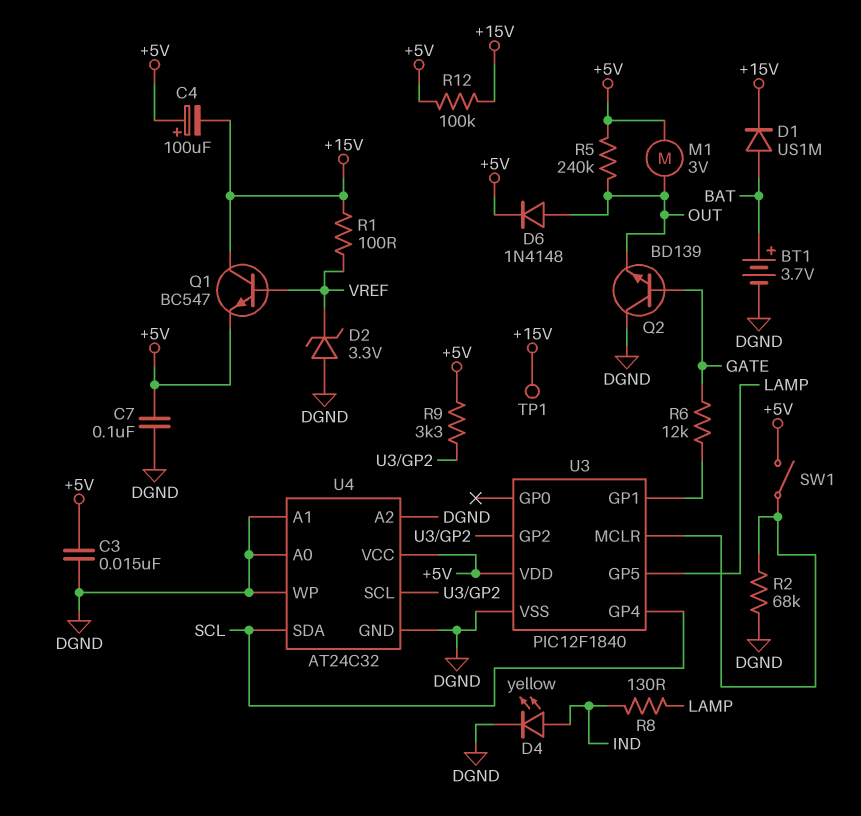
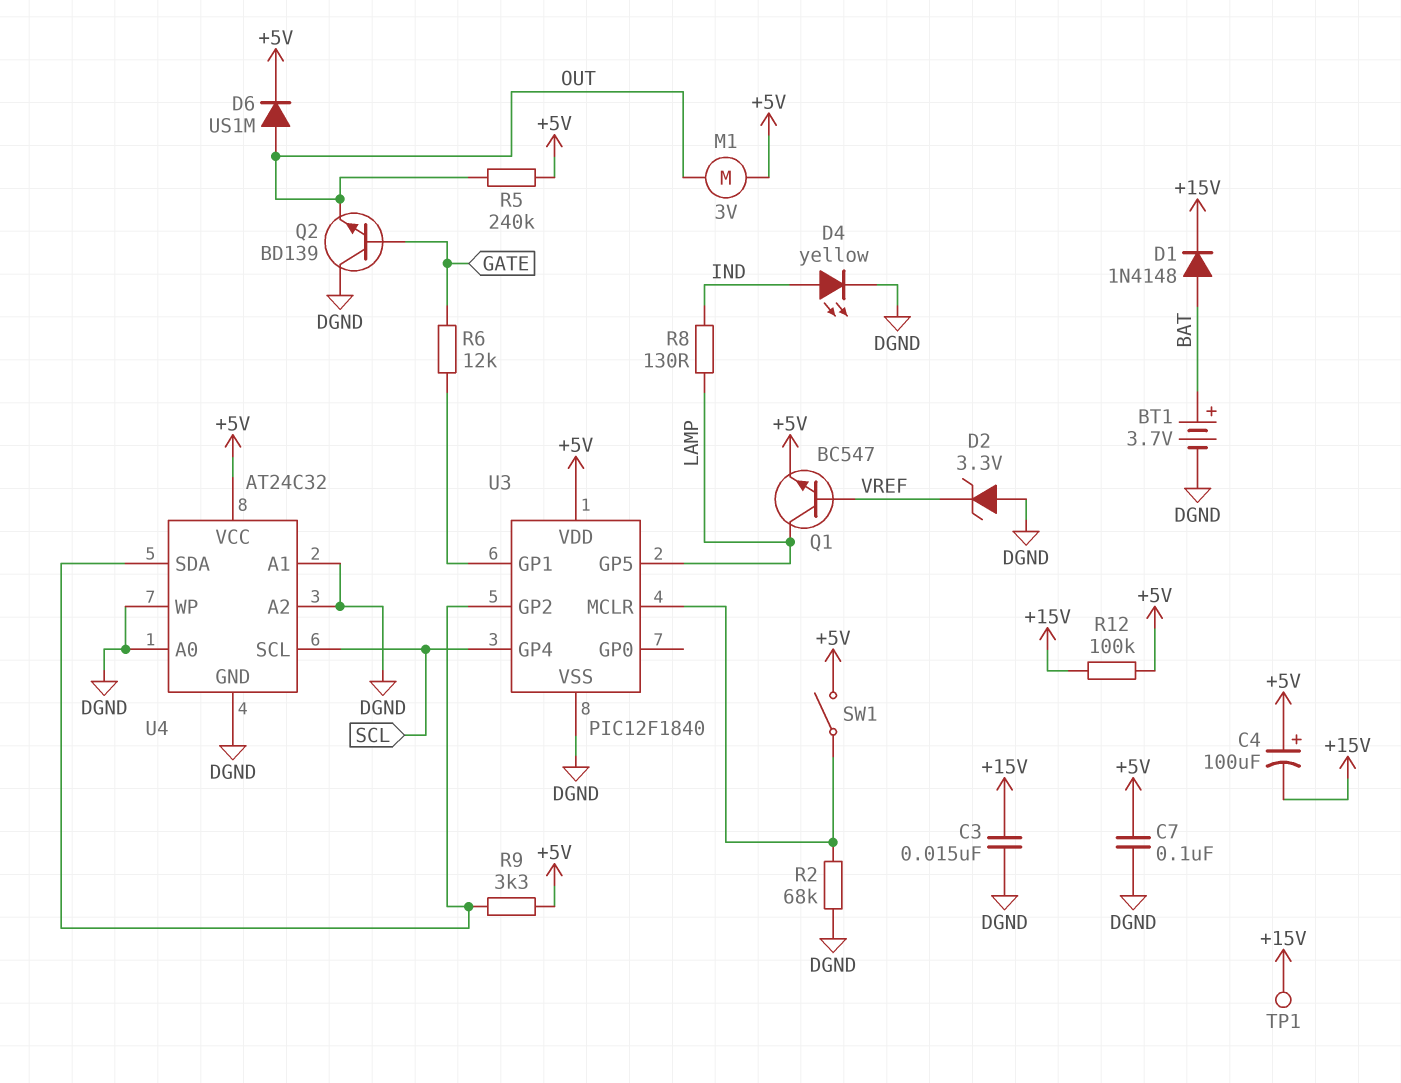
C3: 15nF (+5V, DGND) -> 15nF (+15V, DGND)
D1: diode US1M (A BAT, K +15V) -> diode 1N4148 (A BAT, K +15V)
D6: diode 1N4148 (A OUT, K +5V) -> diode US1M (A OUT, K +5V)
Q1: NPN BC547 (B VREF, C +15V, E +5V) -> NPN BC547 (B VREF, C LAMP, E +5V)
R1: 100 (+15V, VREF) -> none
U4 pin SCL: U3/GP2 -> SCL
U4 pin SDA: SCL -> U3/GP2

